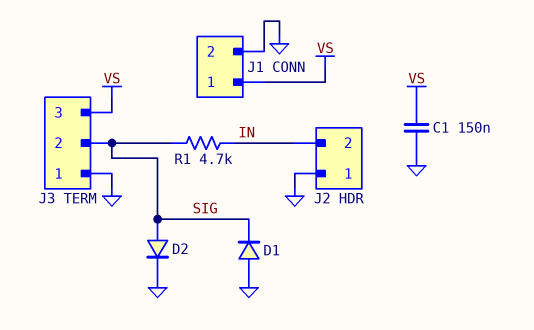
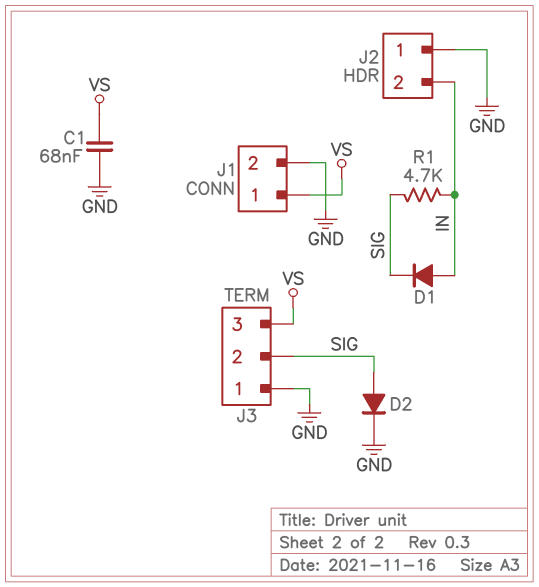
C1: 150nF (GND, VS) -> 68nF (GND, VS)
D1: diode (A GND, K SIG) -> diode (A IN, K SIG)

